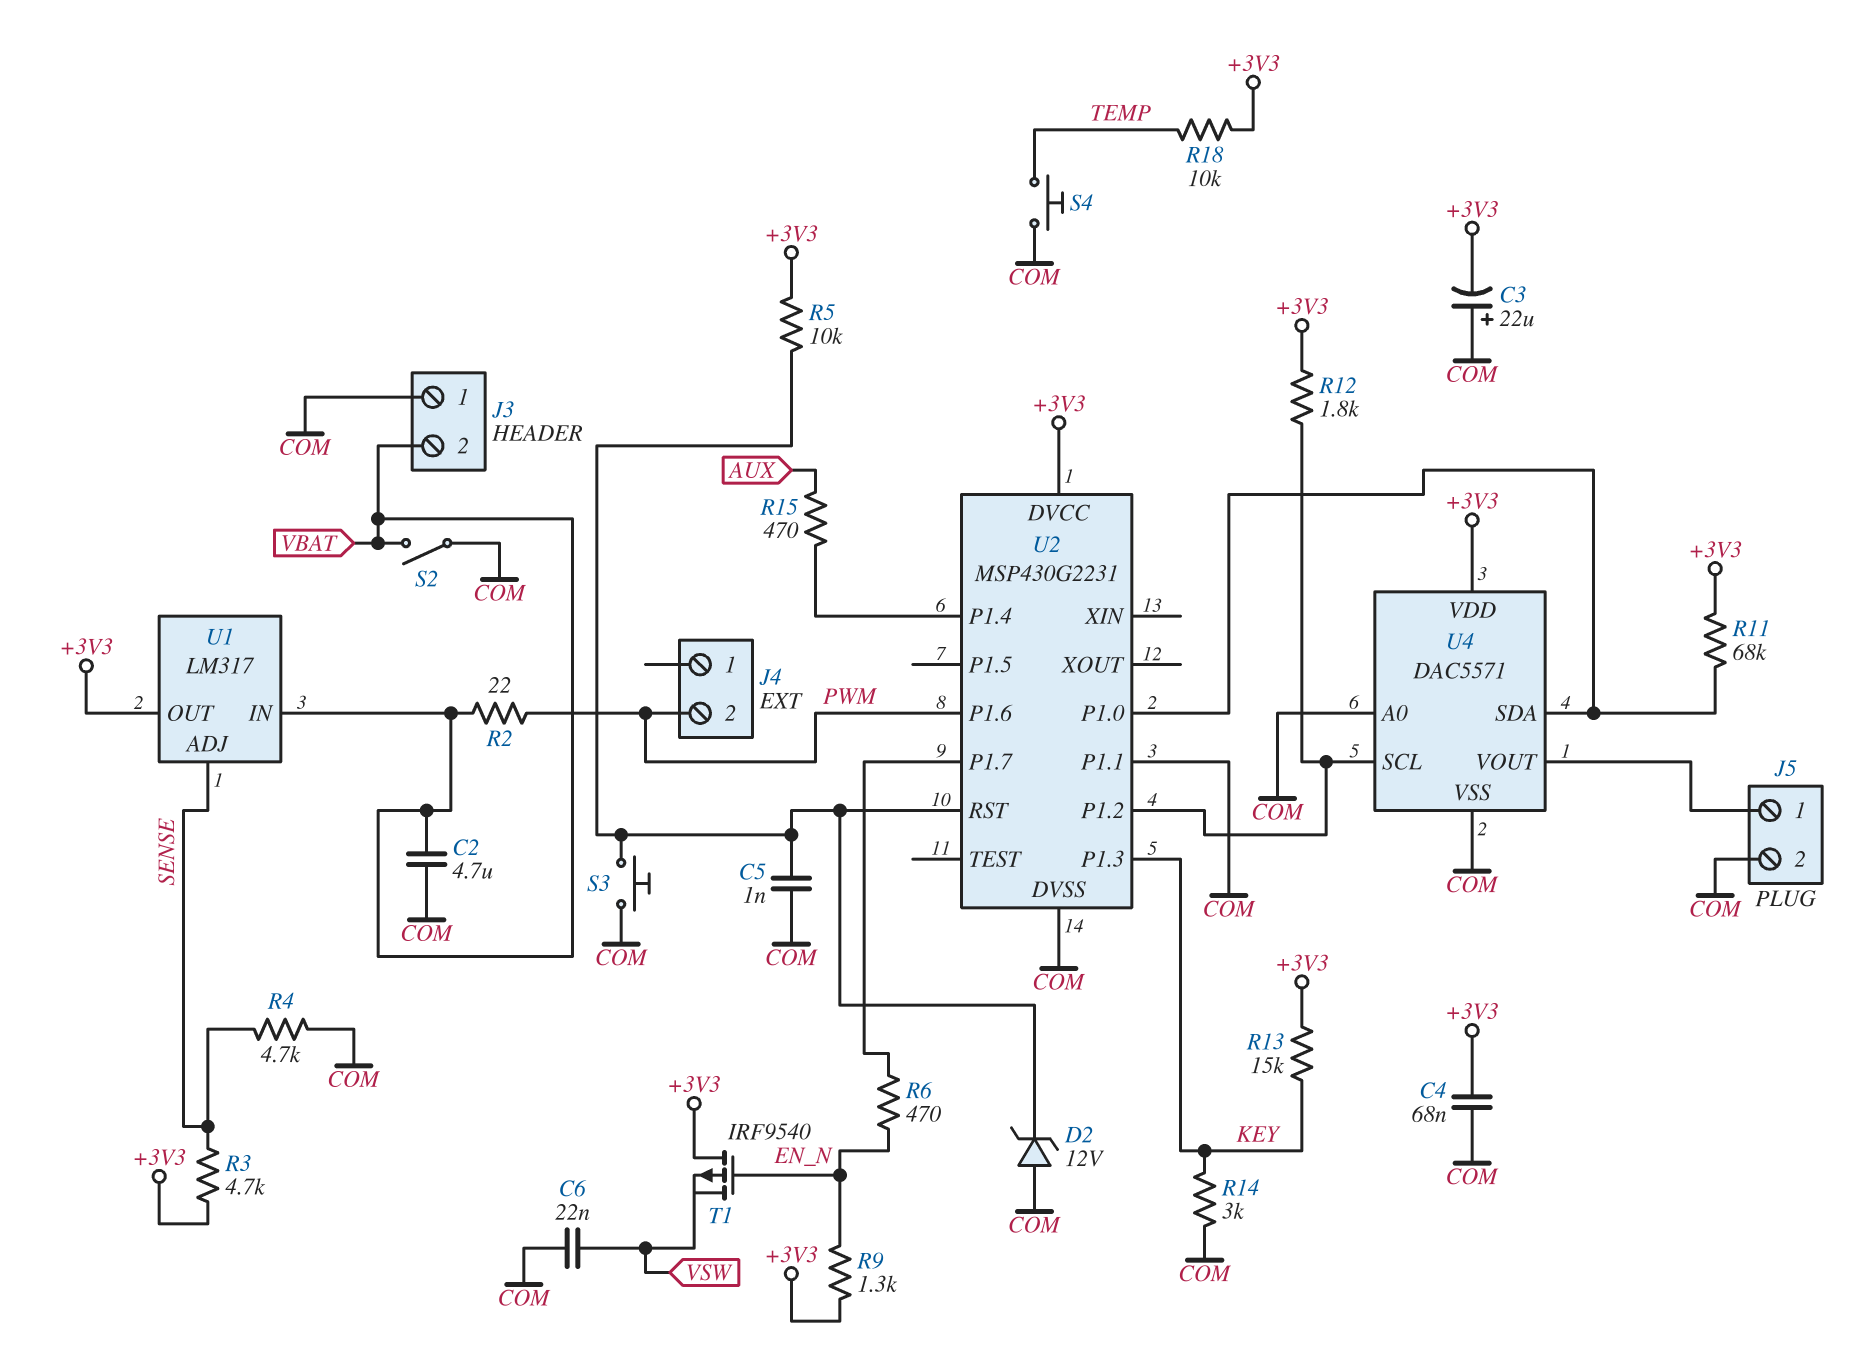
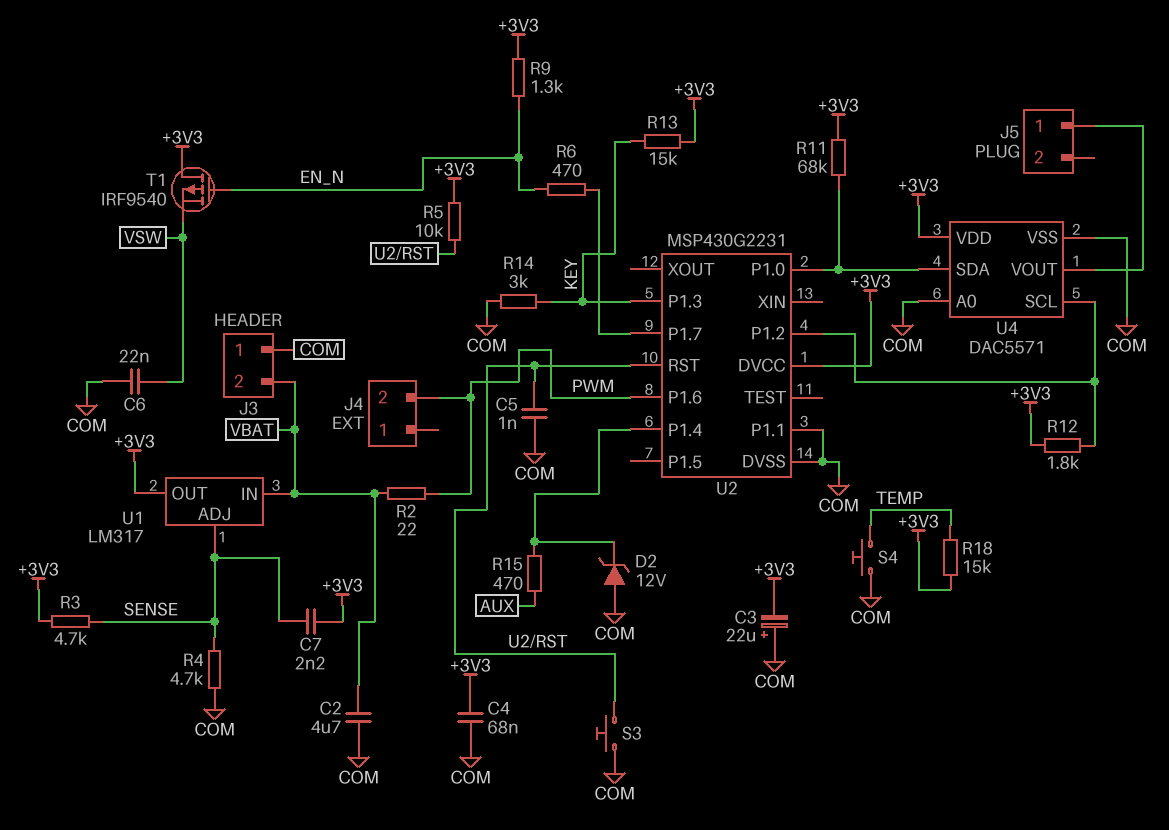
C7: none -> 2.2nF (+3V3, SENSE)
D2: zener 12V (A COM, K U2/RST) -> zener 12V (A COM, K U2/P1.4)
J5 pin 2: COM -> none
R18: 10k (+3V3, TEMP) -> 15k (+3V3, TEMP)
S2: switch (COM, VBAT) -> none

